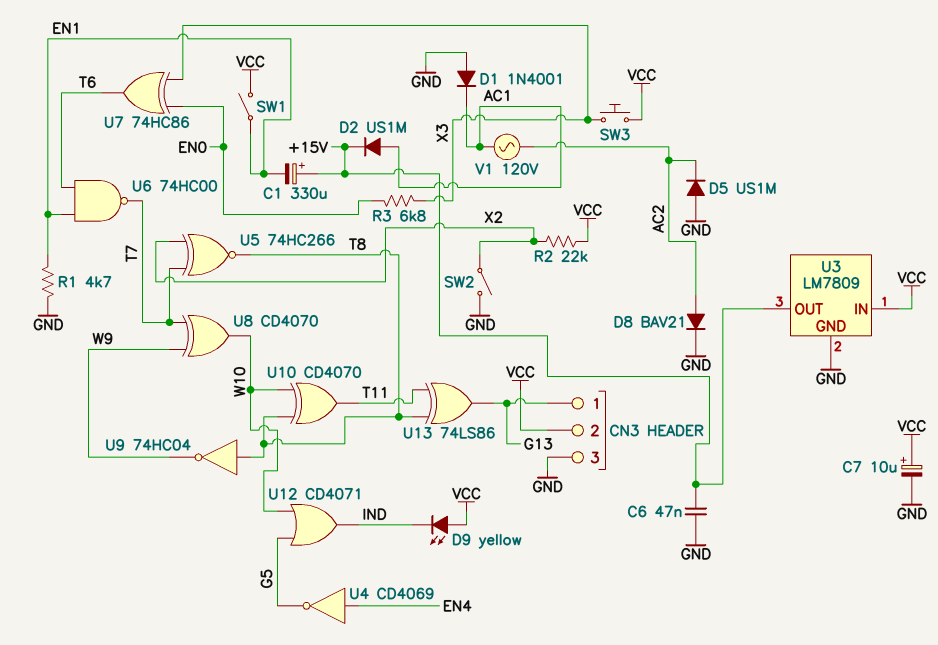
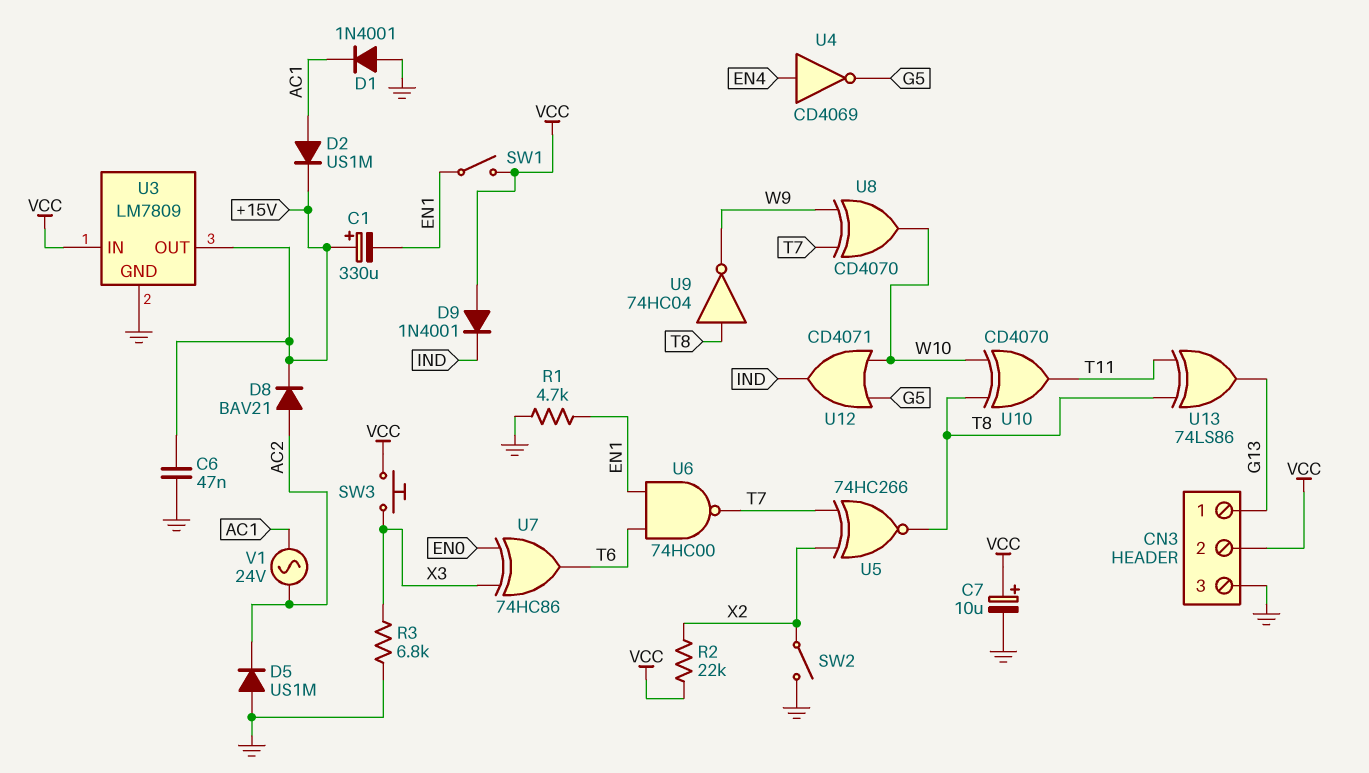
D8: diode BAV21 (A AC2, K GND) -> diode BAV21 (A AC2, K +15V)
D9: LED yellow (A VCC, K IND) -> diode 1N4001 (A VCC, K IND)
R3: 6.8k (EN0, X3) -> 6.8k (GND, X3)
V1: AC 120V (AC1, AC2) -> AC 24V (AC1, AC2)

